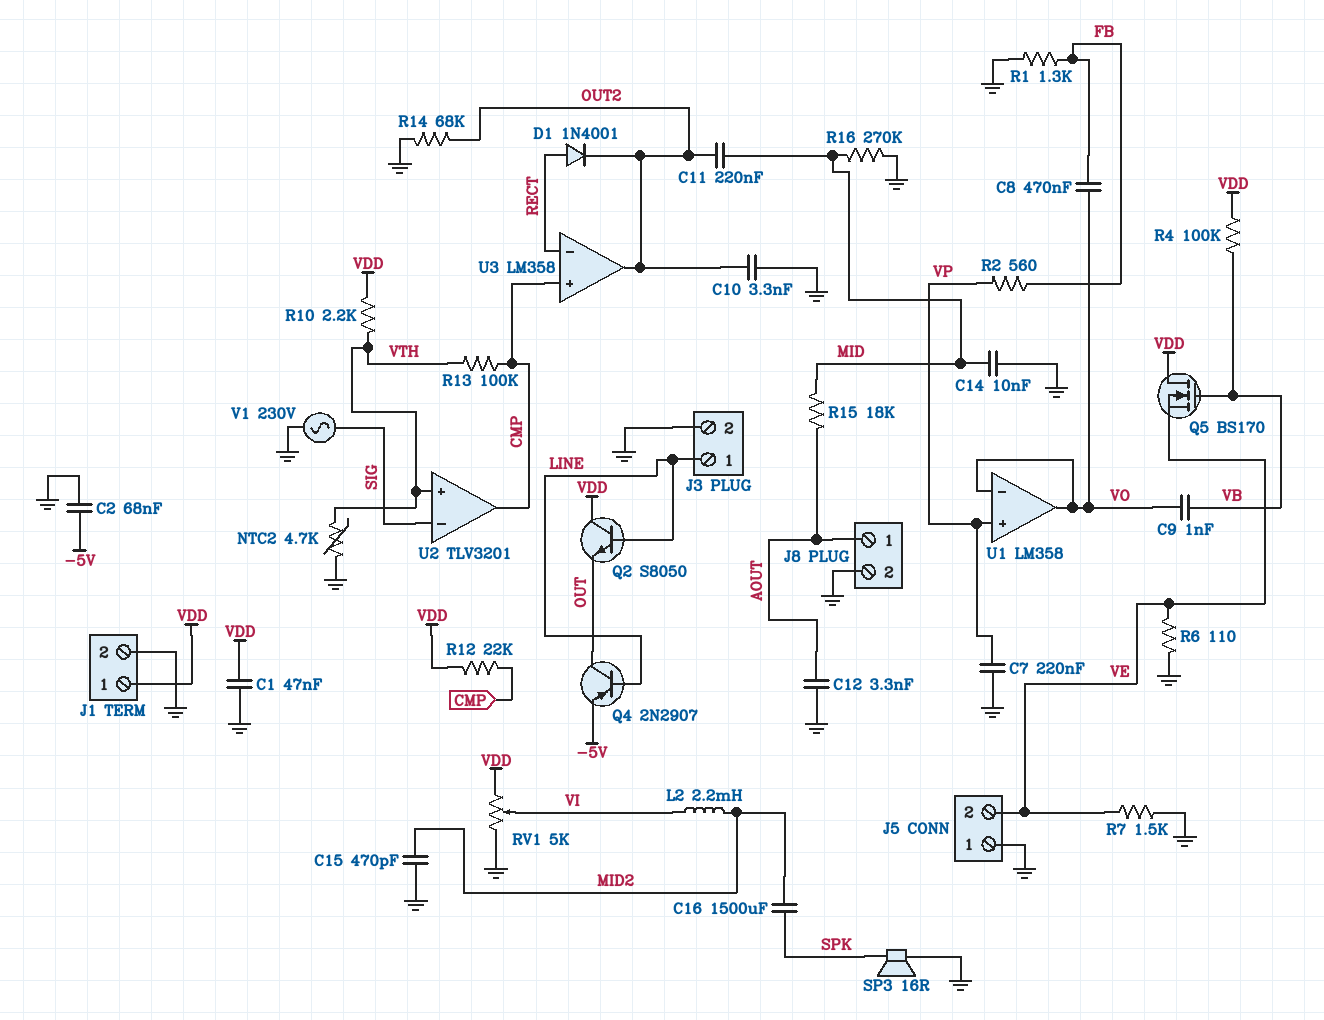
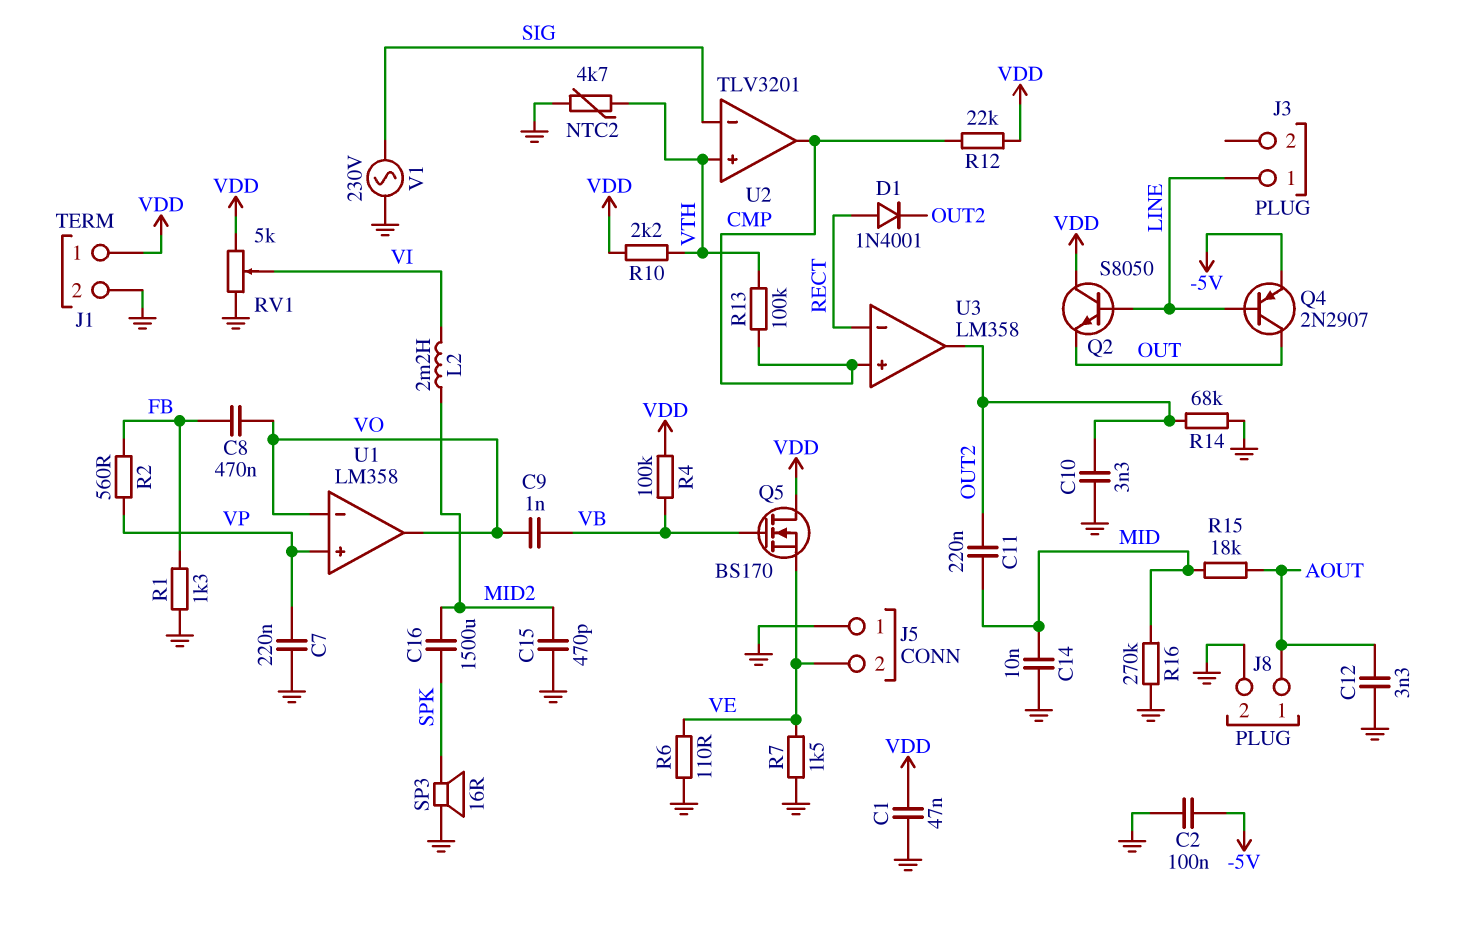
C2: 68nF (-5V, GND) -> 100nF (-5V, GND)
J3 pin 2: GND -> none

